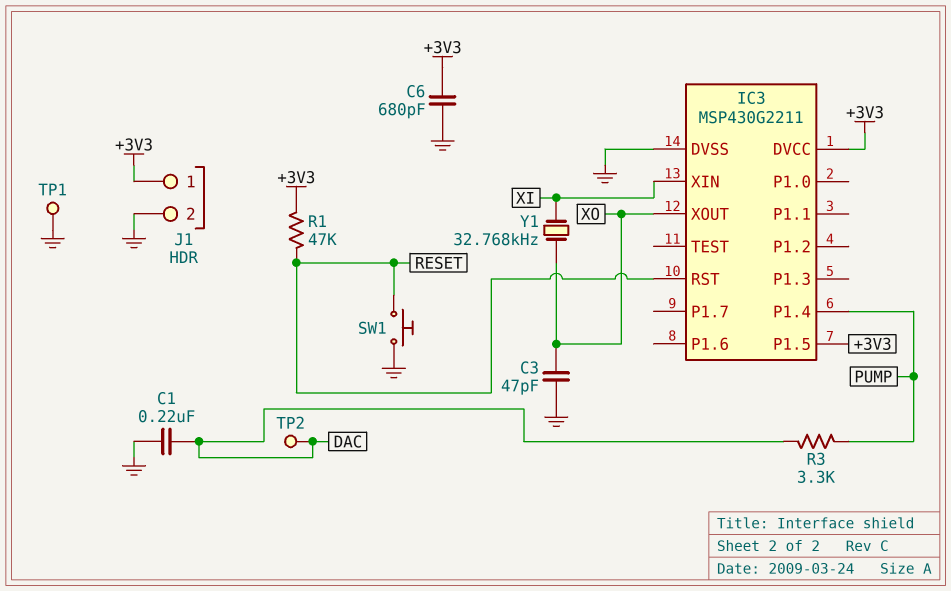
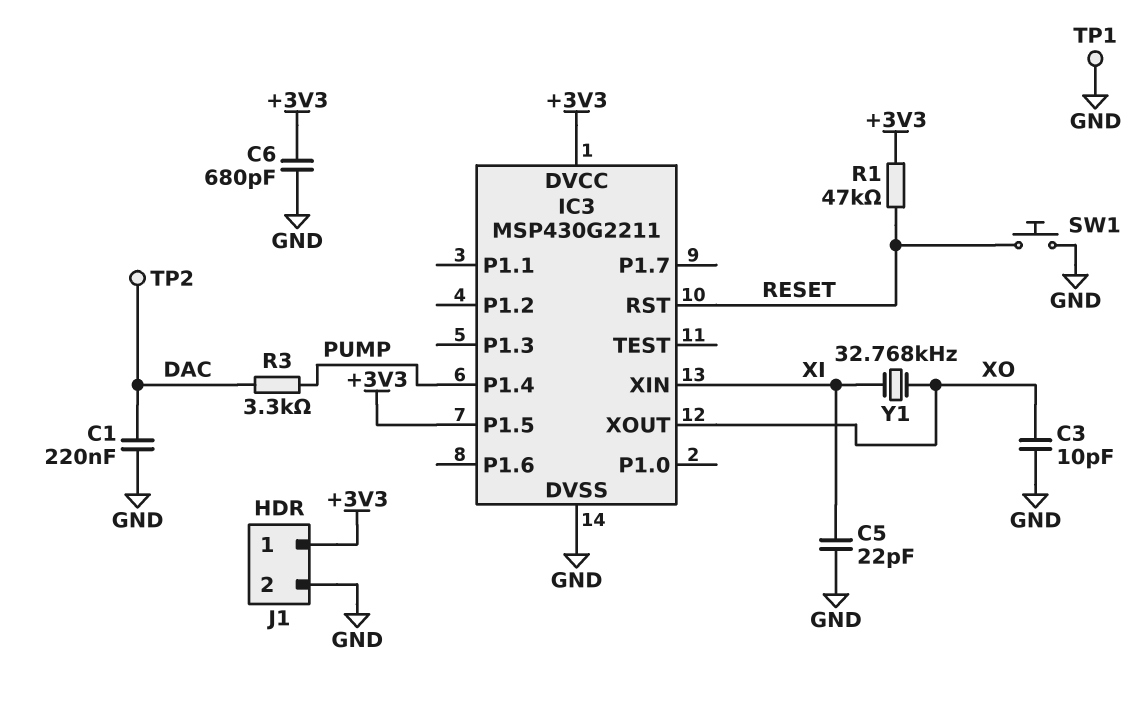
C3: 47pF (GND, XO) -> 10pF (GND, XO)
C5: none -> 22pF (GND, XI)

